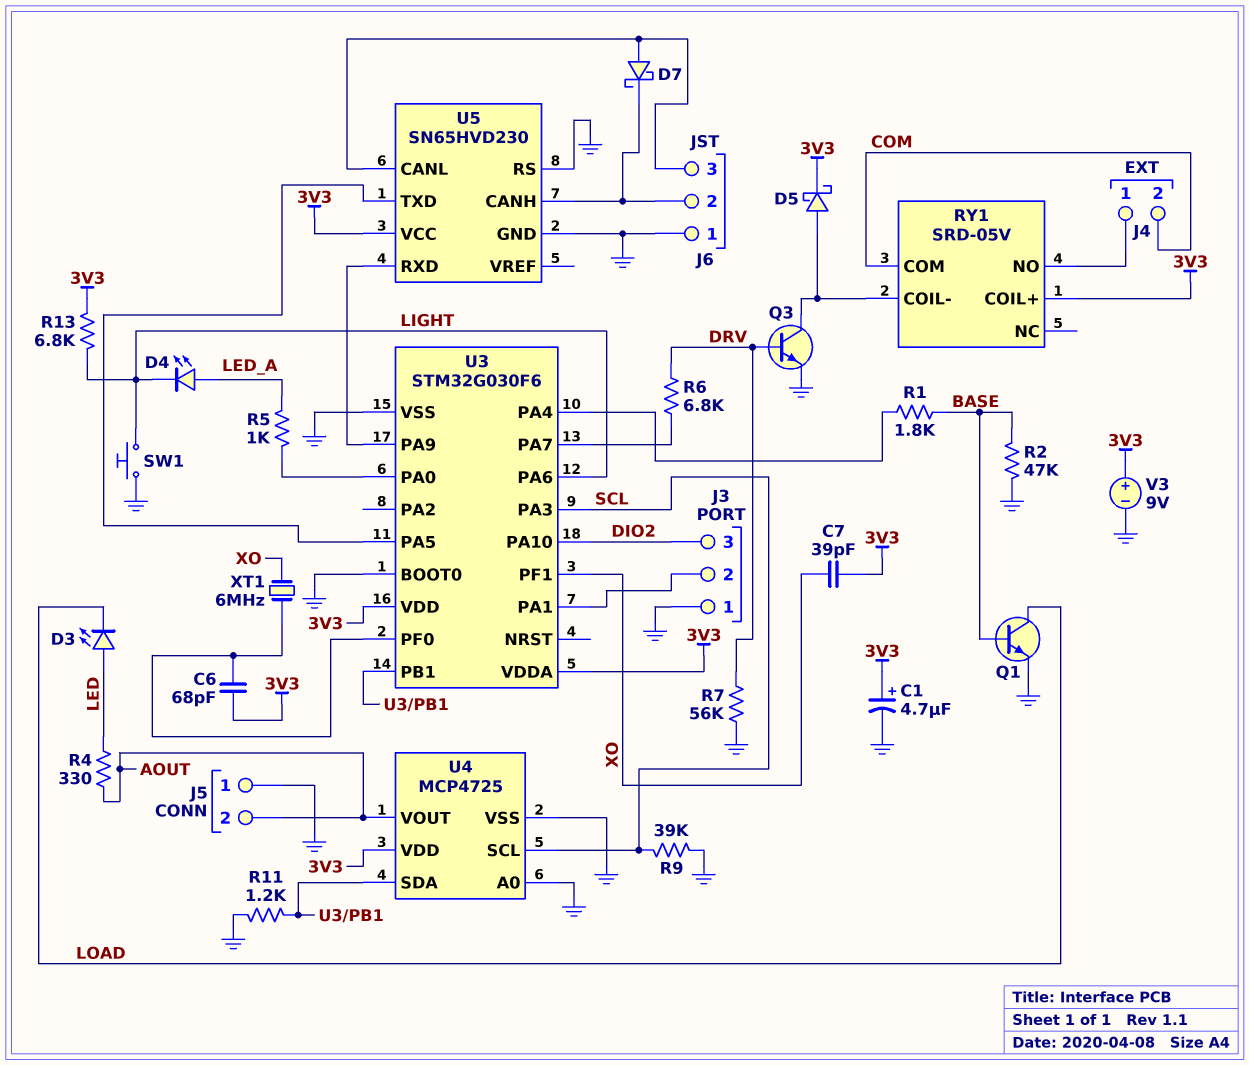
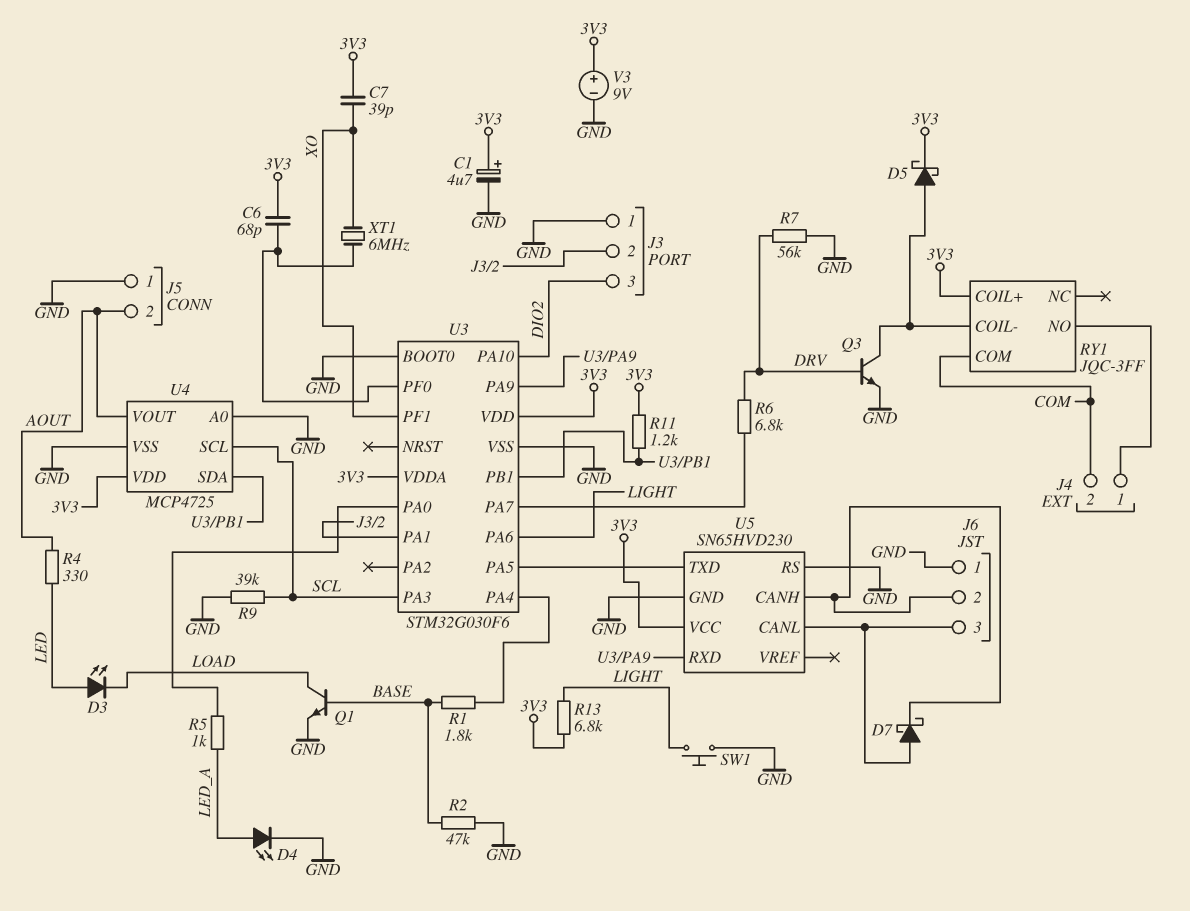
D4: LED (A LED_A, K LIGHT) -> LED (A LED_A, K GND)
R11: 1.2k (GND, U3/PB1) -> 1.2k (3V3, U3/PB1)
RY1: SRD-05V -> JQC-3FF

